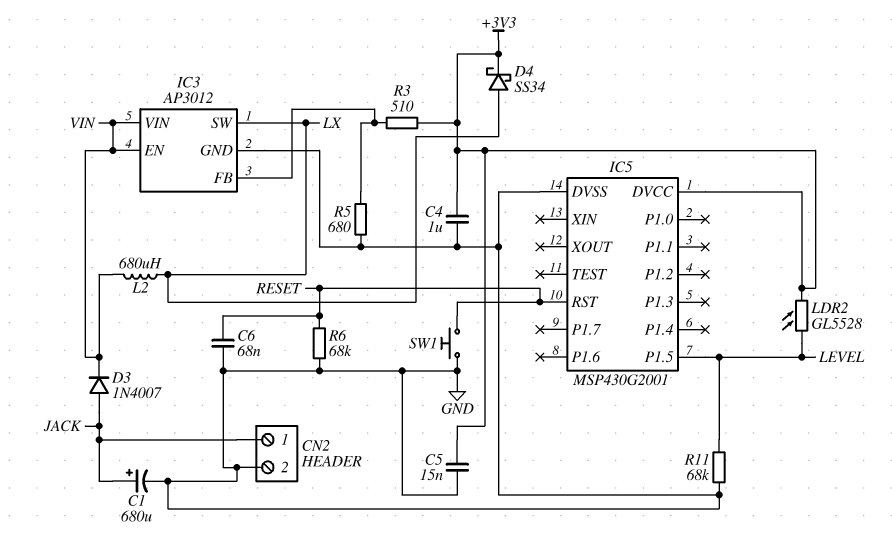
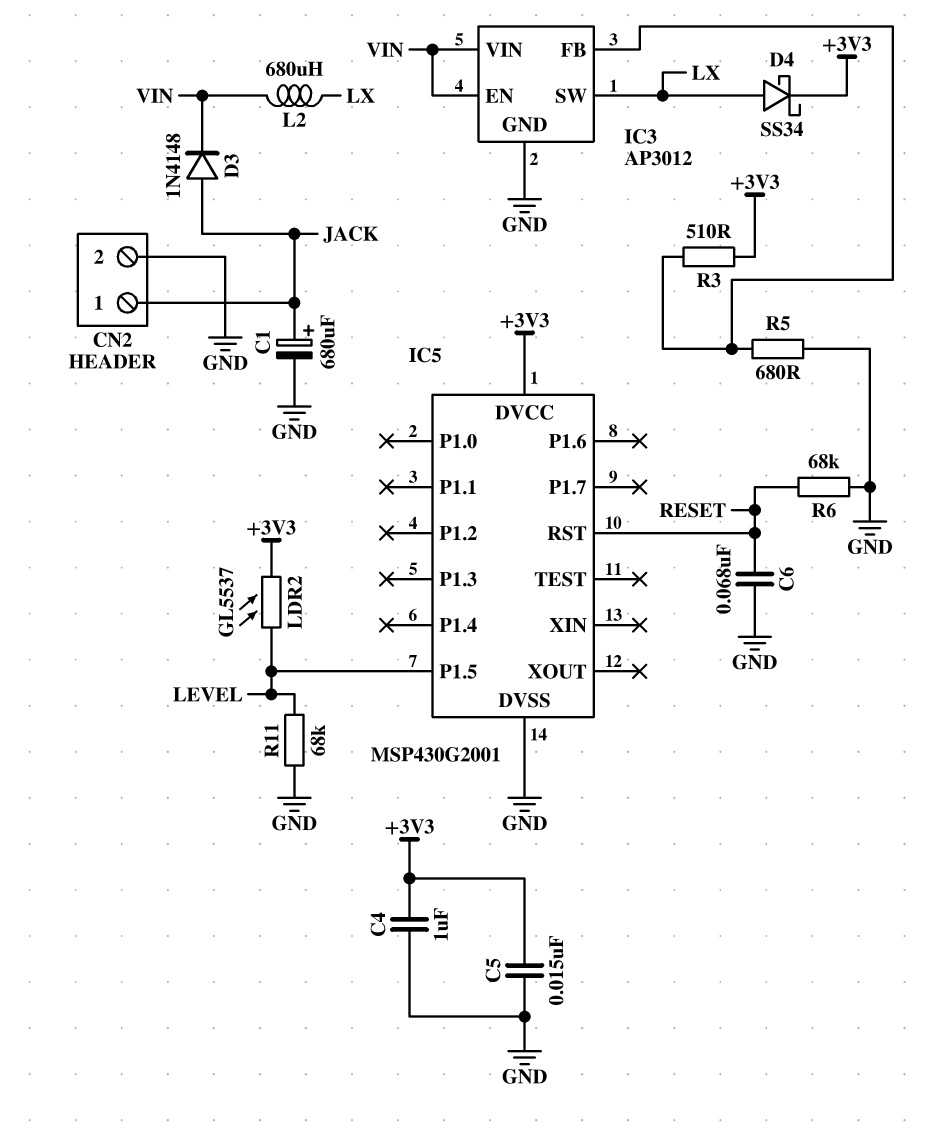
D3: diode 1N4007 (A JACK, K VIN) -> diode 1N4148 (A JACK, K VIN)
LDR2: GL5528 (+3V3, LEVEL) -> GL5537 (+3V3, LEVEL)
SW1: button (GND, RESET) -> none

